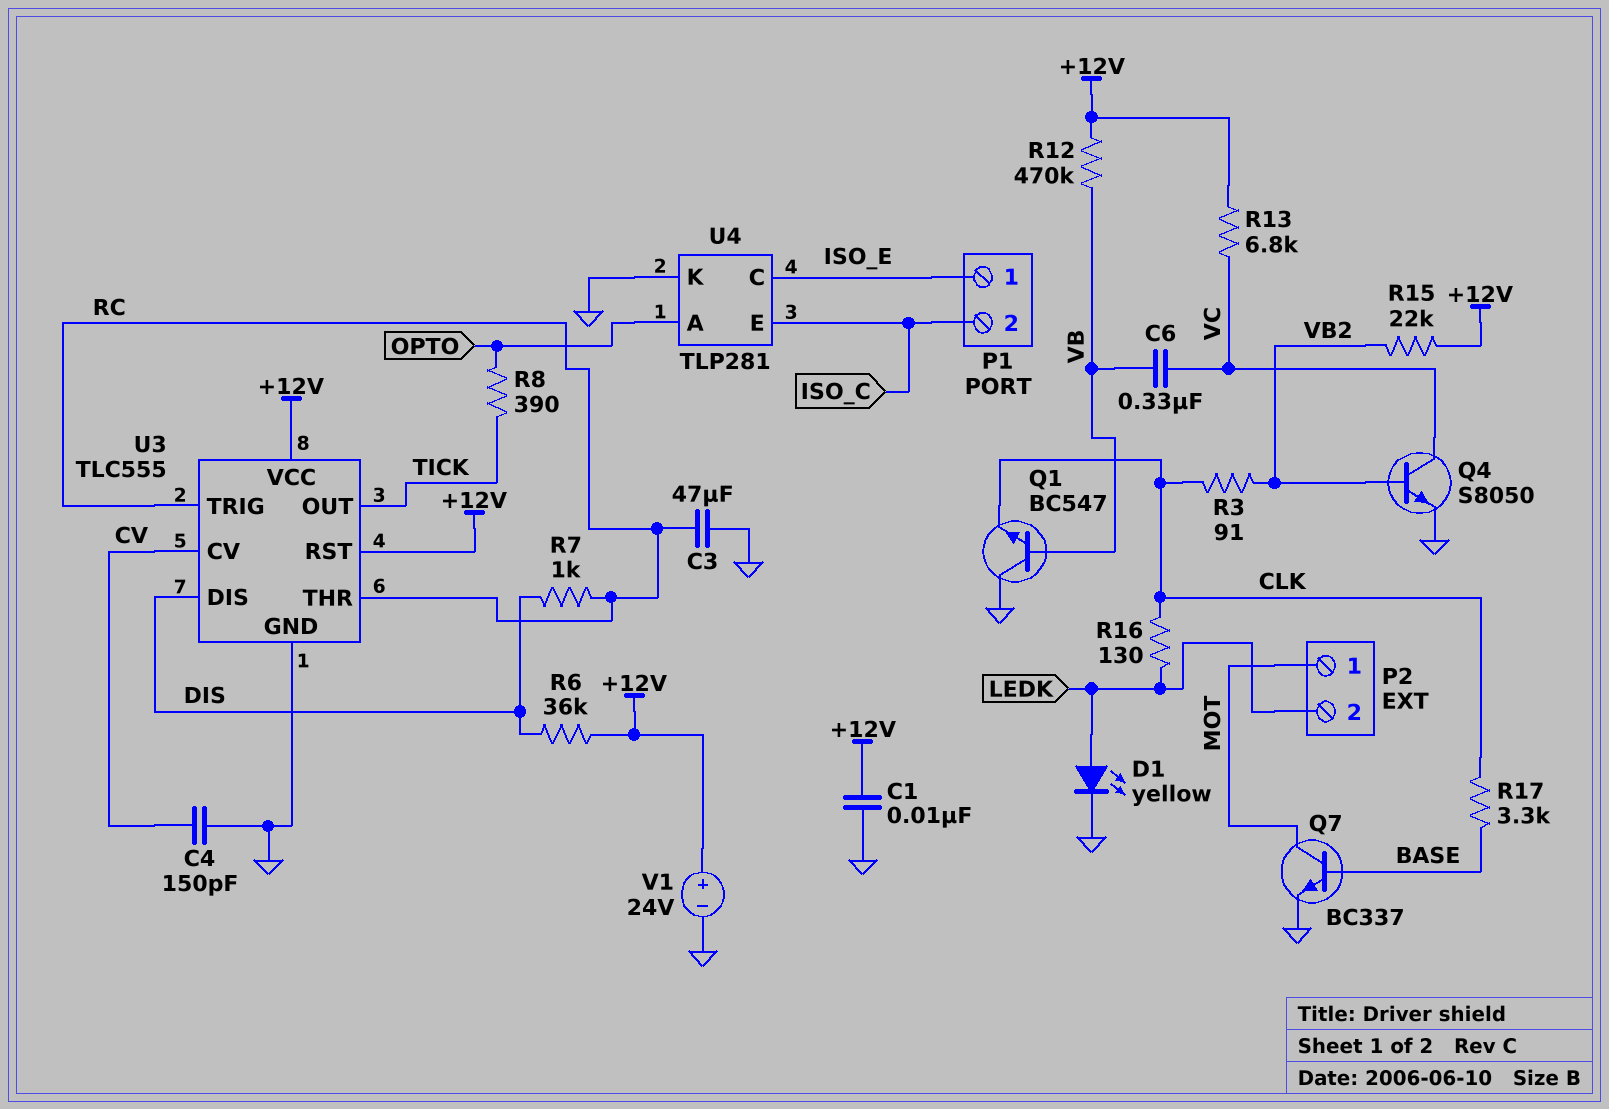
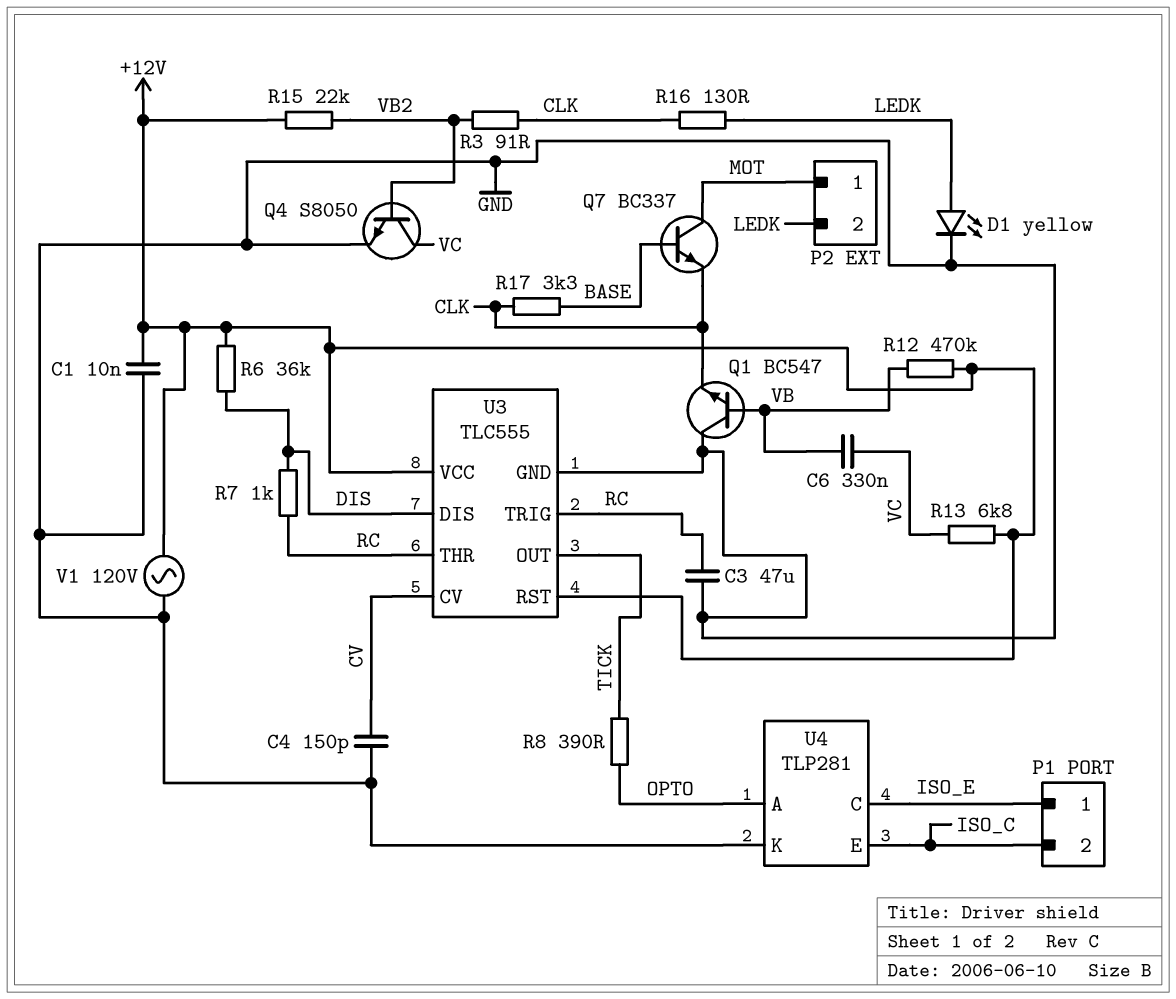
Q7: NPN BC337 (B BASE, C MOT, E GND) -> NPN BC337 (B BASE, C MOT, E CLK)
V1: 24V (plus +12V, minus GND) -> AC 120V (+12V, GND)

